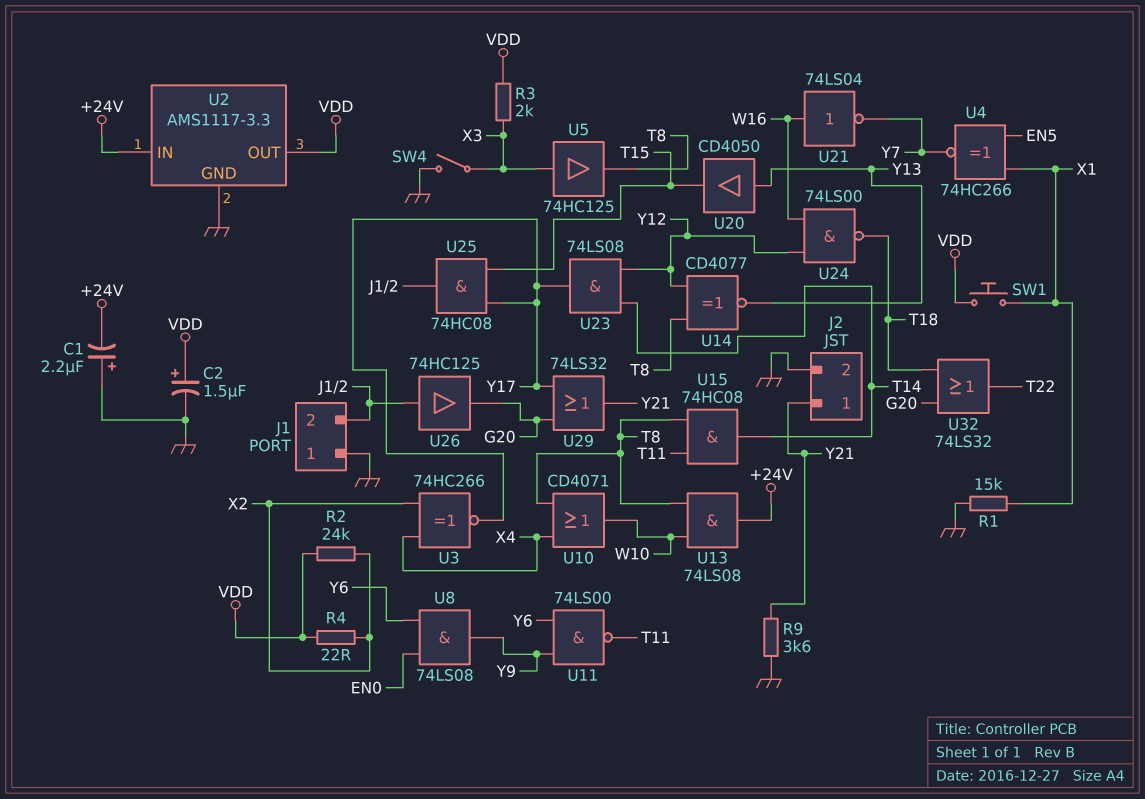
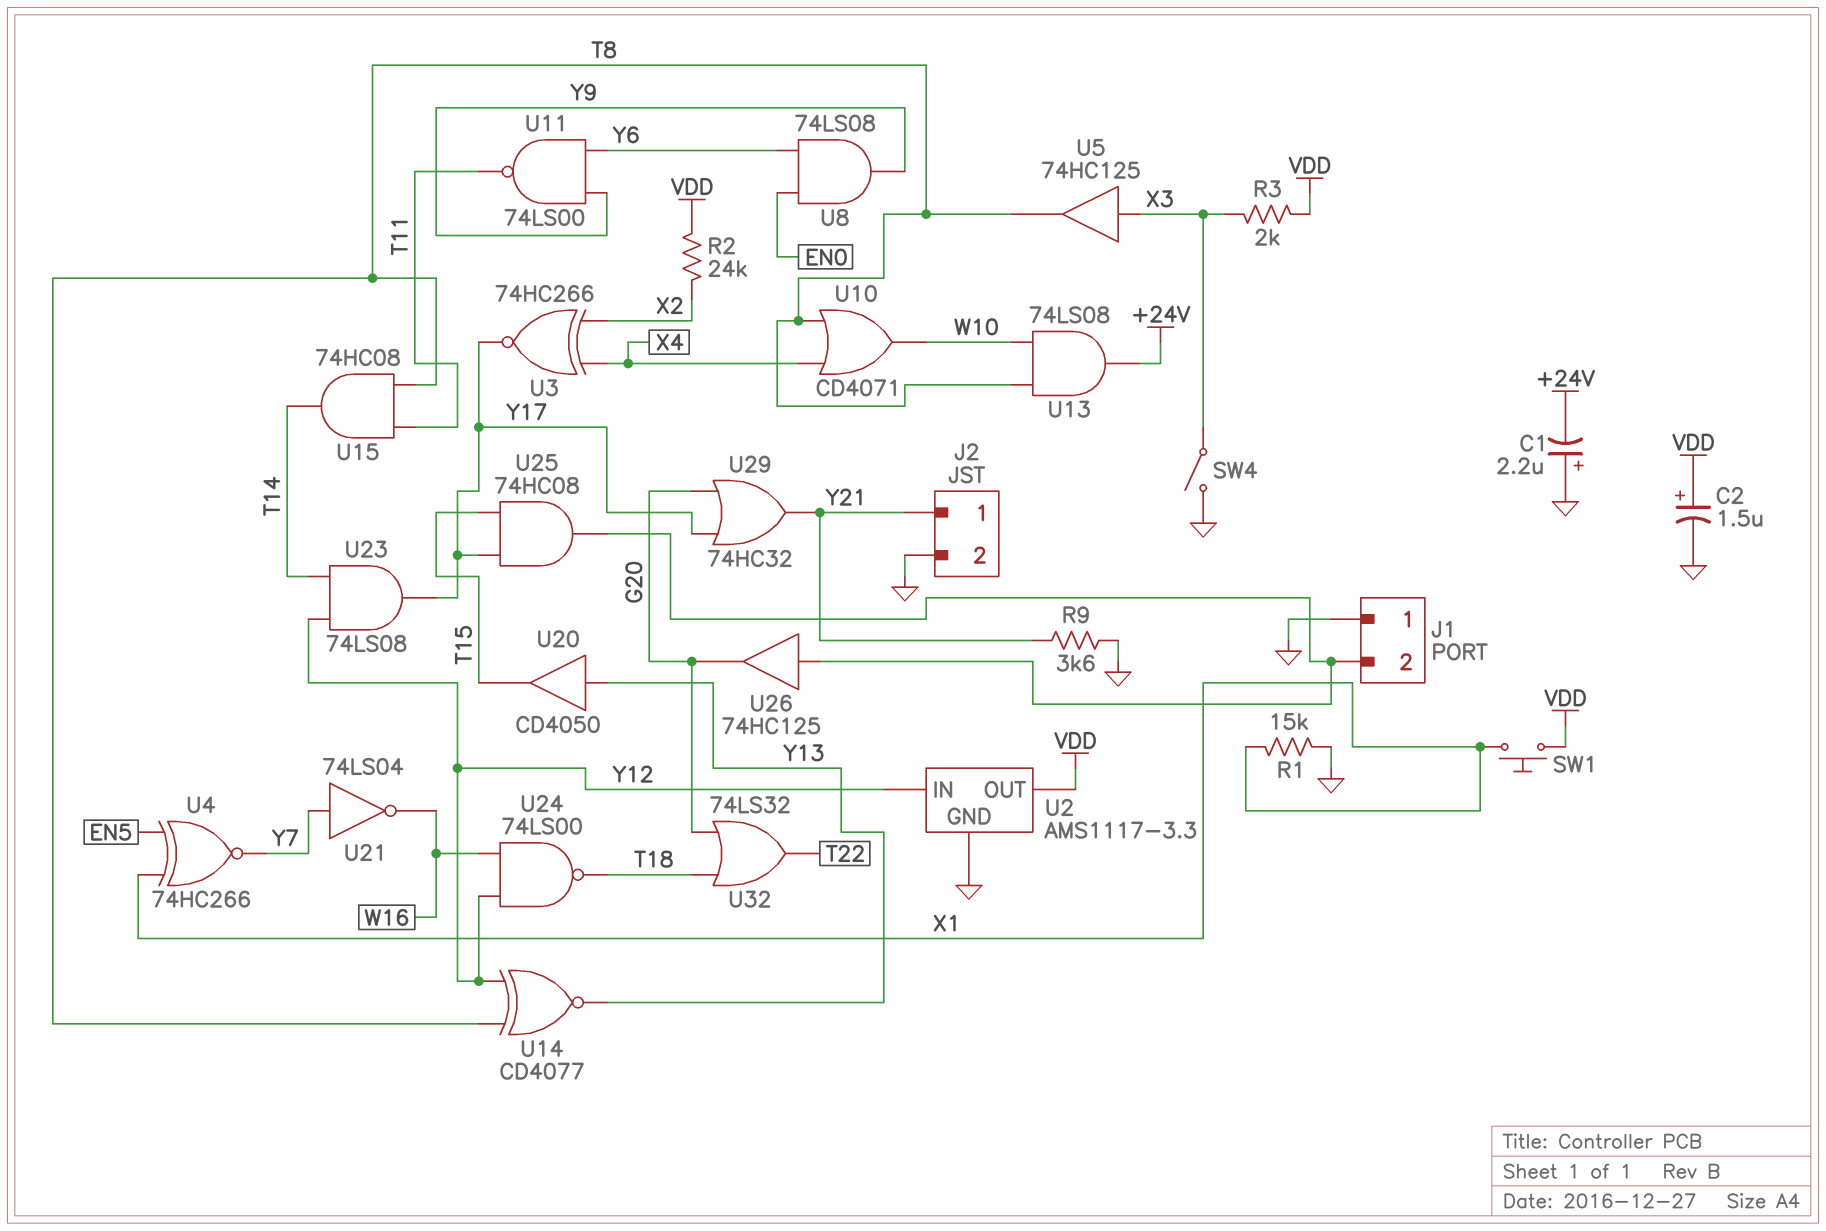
R4: 22 (VDD, X2) -> none
U2 pin IN: +24V -> Y12
U21: NOT 74LS04 (in W16, out Y7) -> NOT 74LS04 (in Y7, out W16)
U29: OR 74LS32 (in G20, in Y17, out Y21) -> OR 74HC32 (in G20, in Y17, out Y21)

